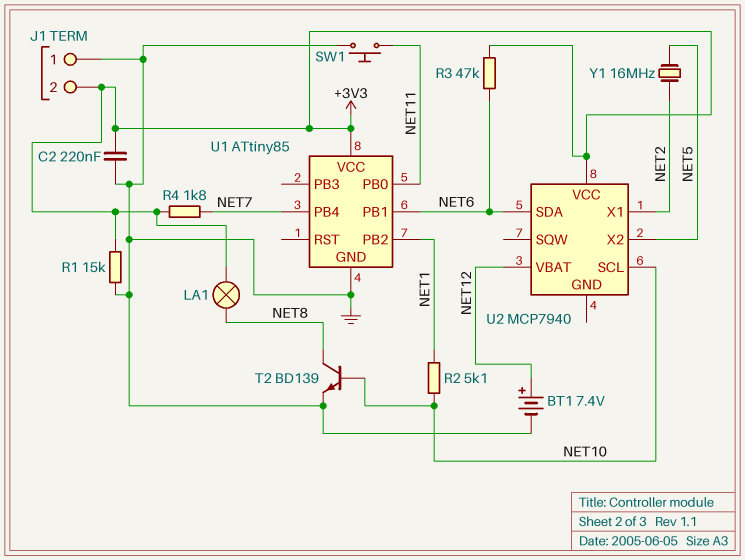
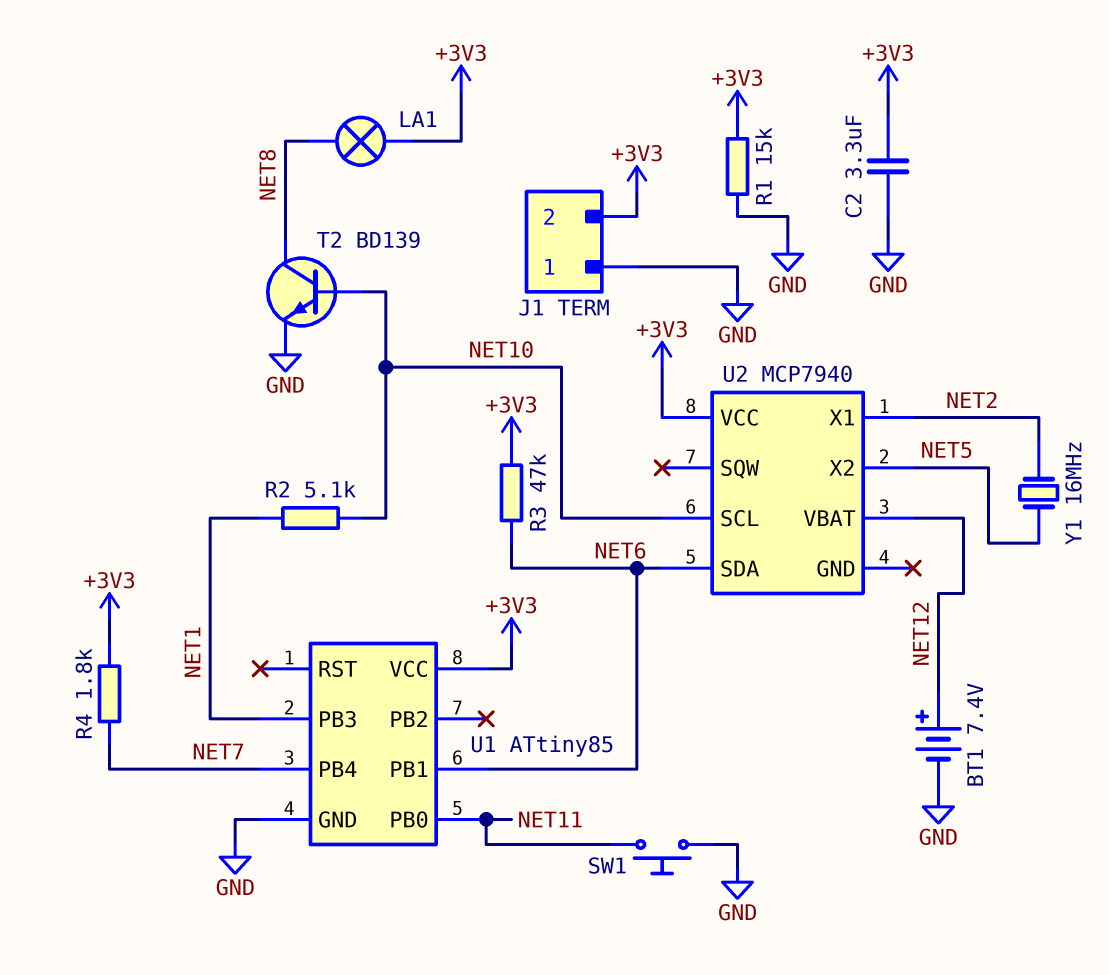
C2: 220nF (+3V3, GND) -> 3.3uF (+3V3, GND)
U1 pin PB2: NET1 -> none
U1 pin PB3: none -> NET1

